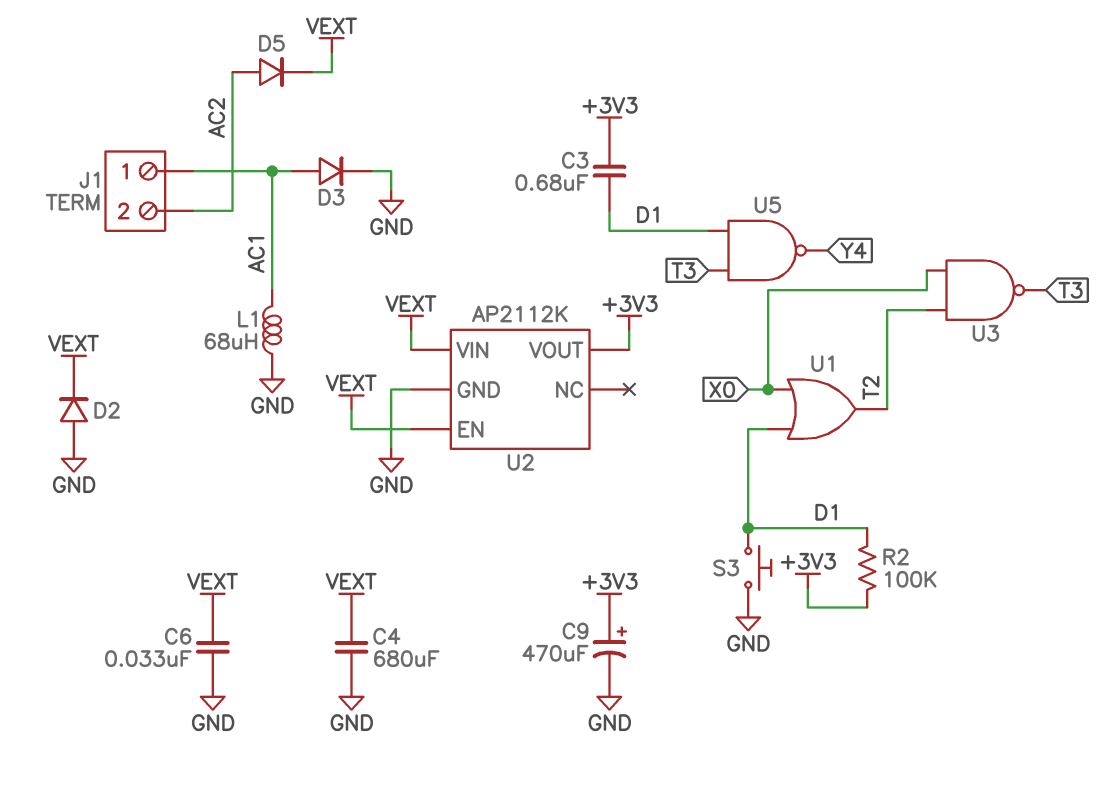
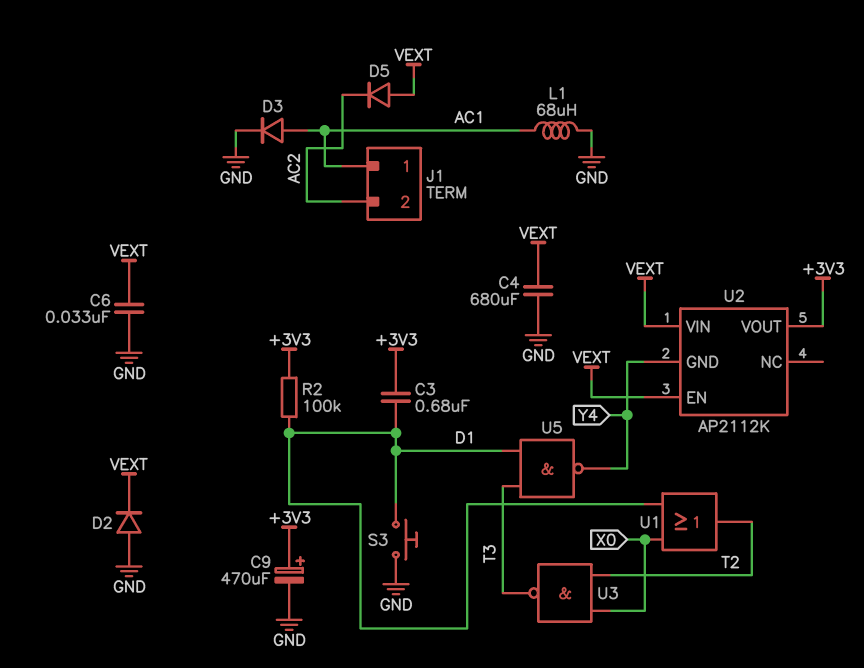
D5: diode (A AC2, K VEXT) -> diode (A VEXT, K AC2)
U2 pin GND: GND -> Y4

